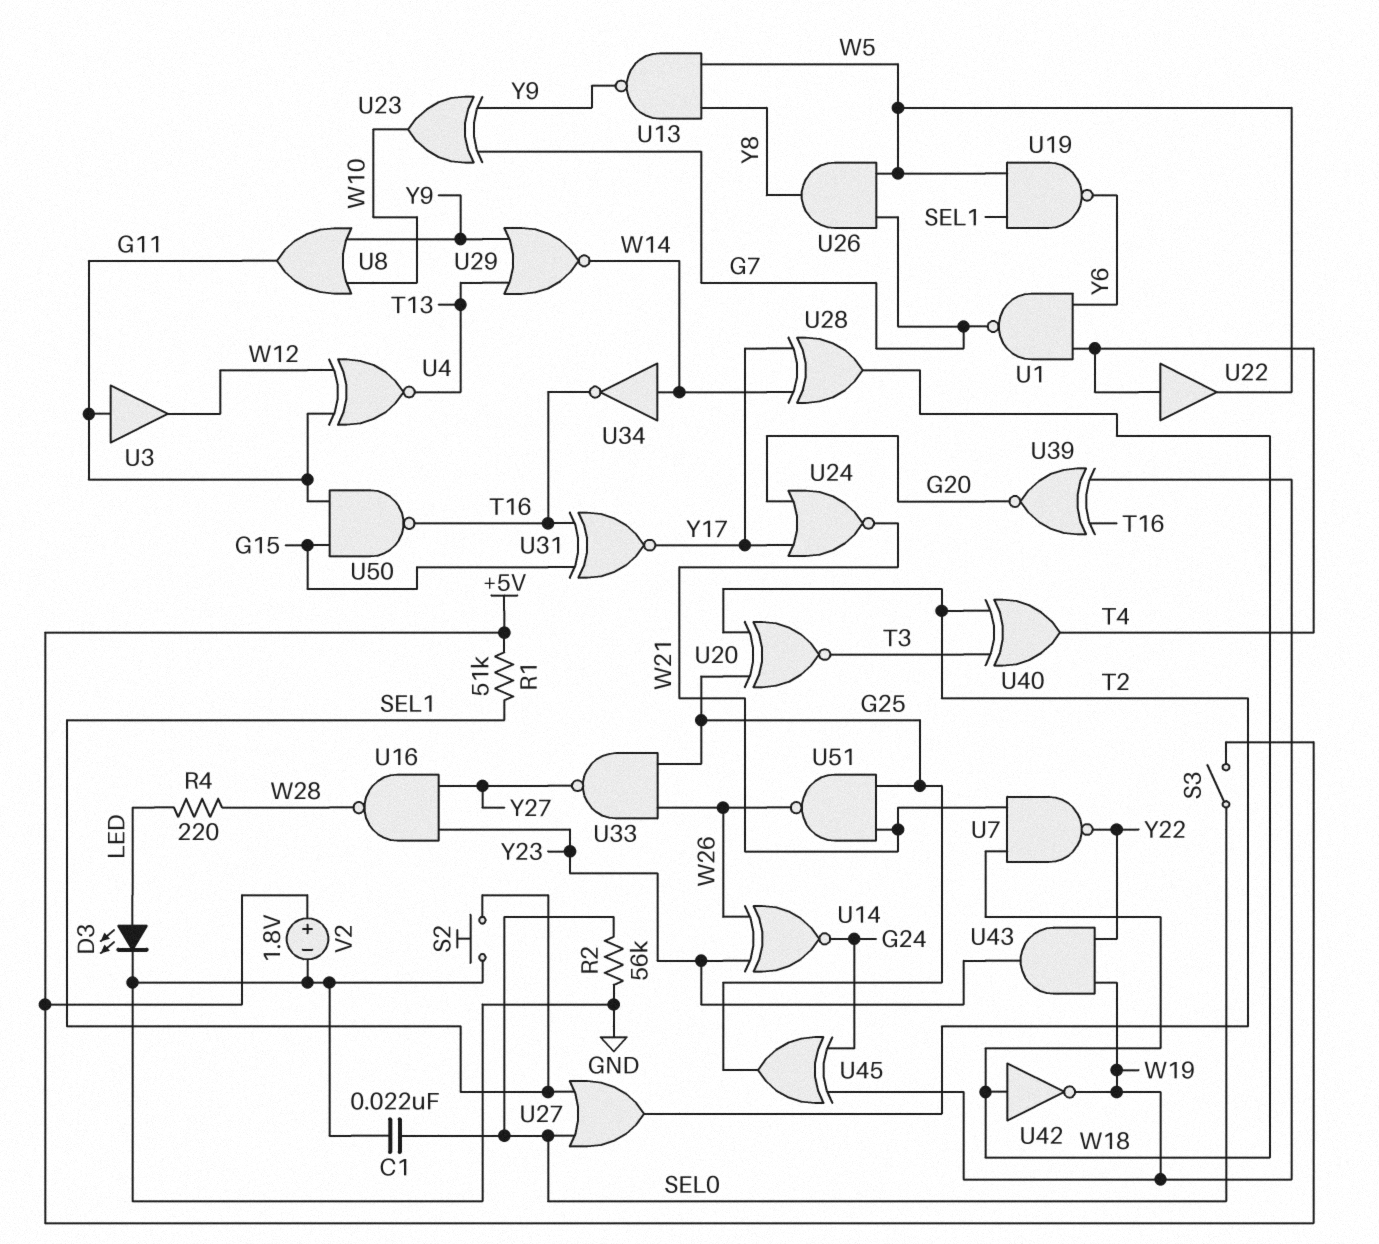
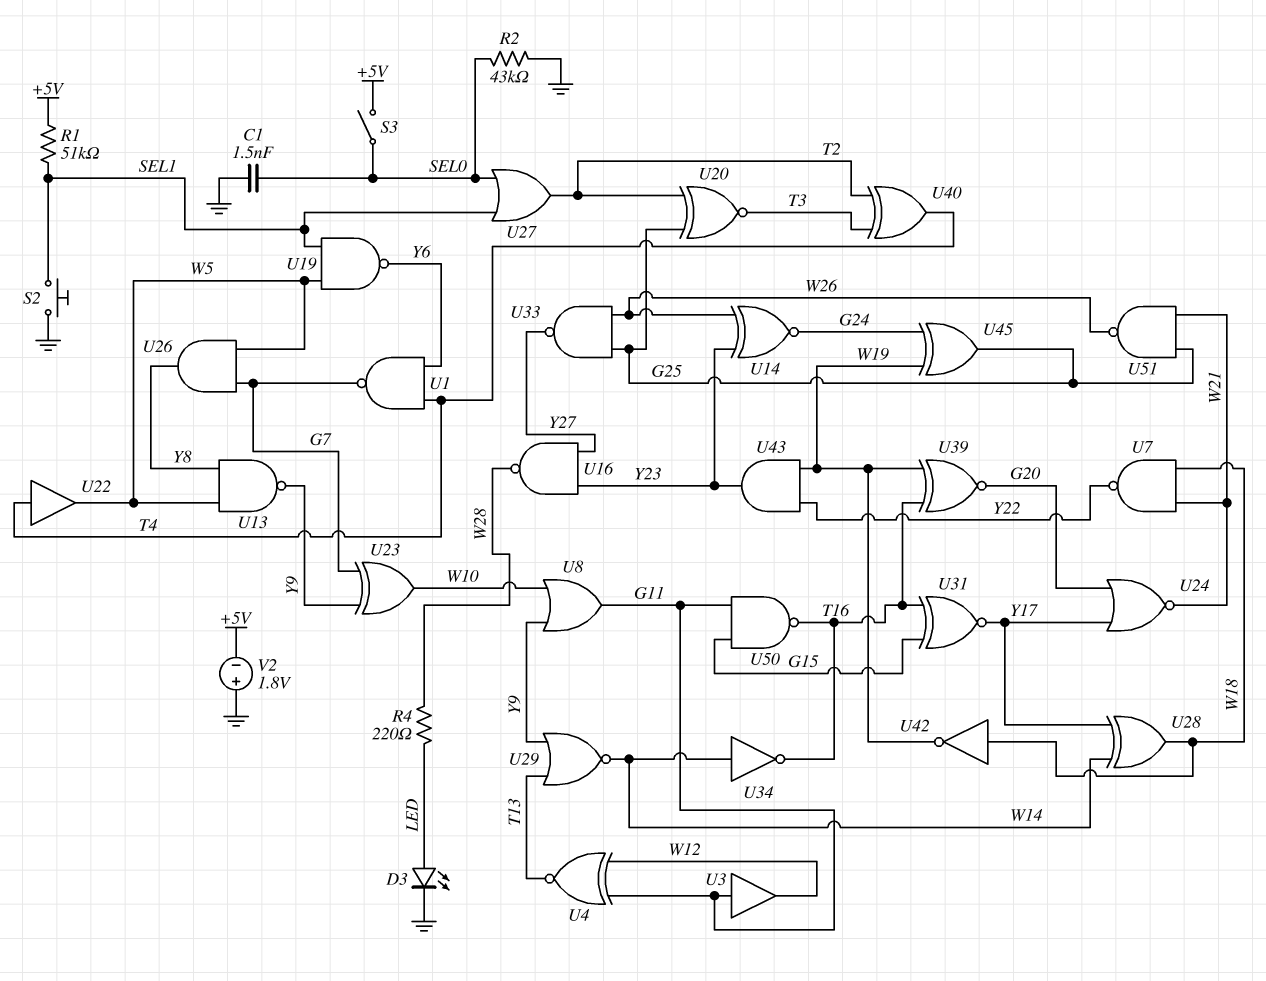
C1: 22nF (GND, SEL0) -> 1.5nF (GND, SEL0)
R2: 56k (GND, SEL0) -> 43k (GND, SEL0)
V2: 1.8V (plus +5V, minus GND) -> 1.8V (plus GND, minus +5V)

